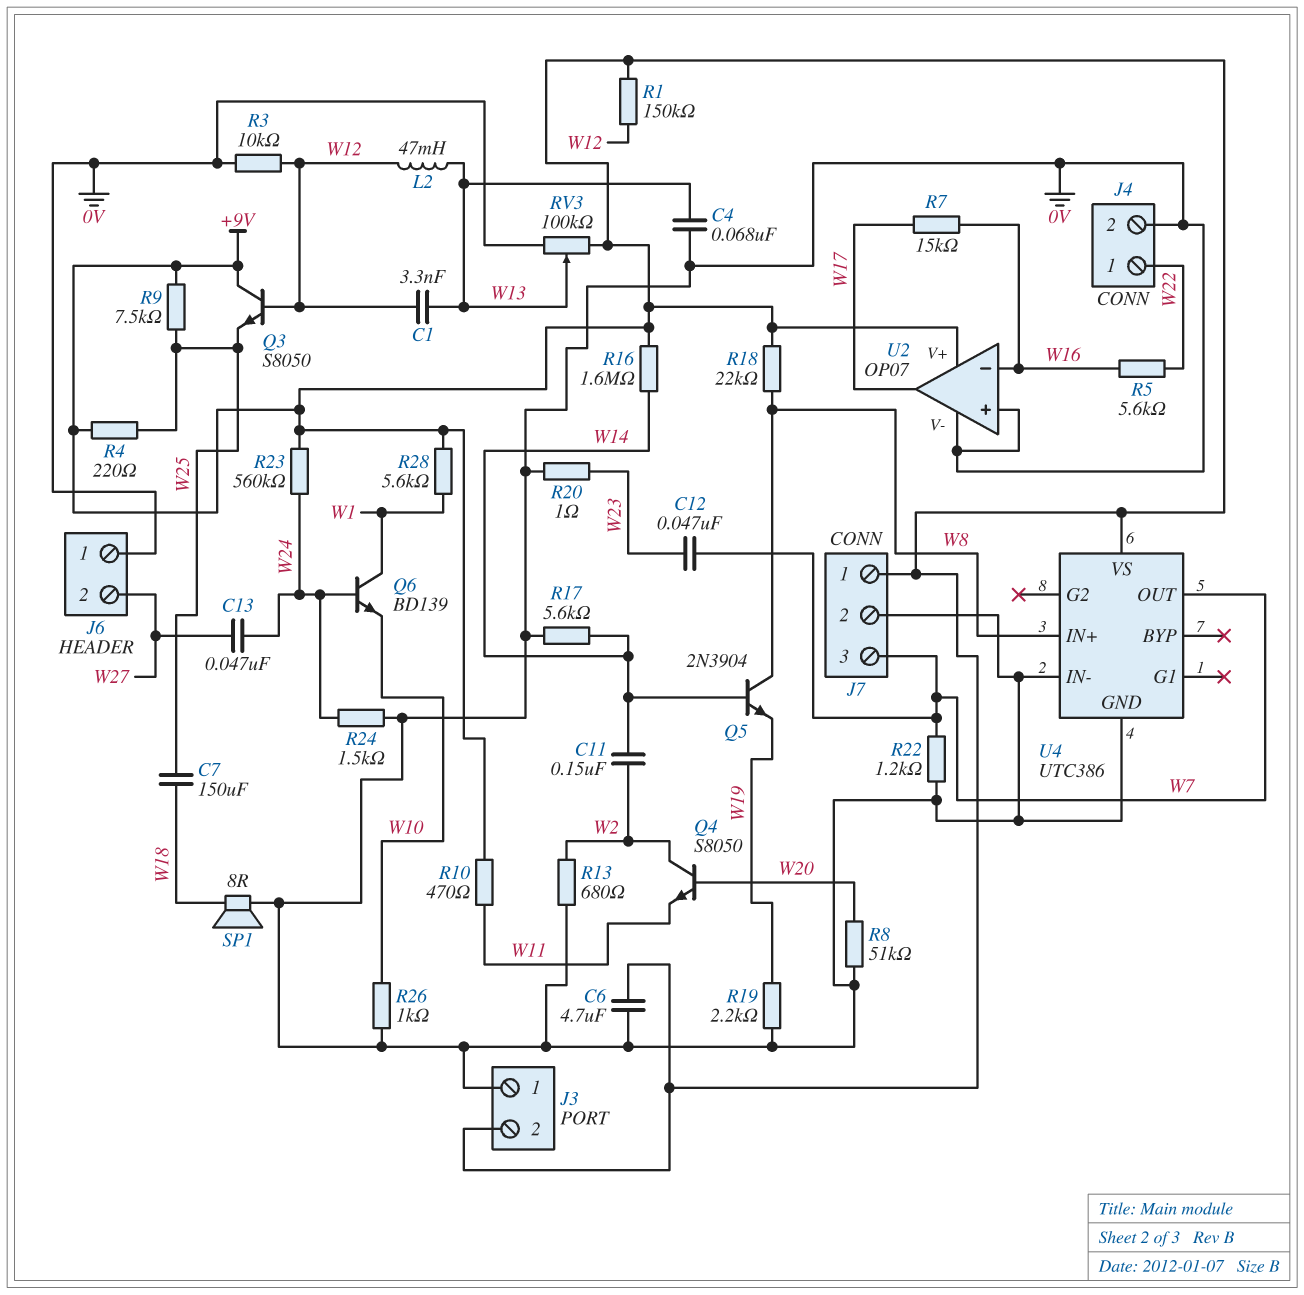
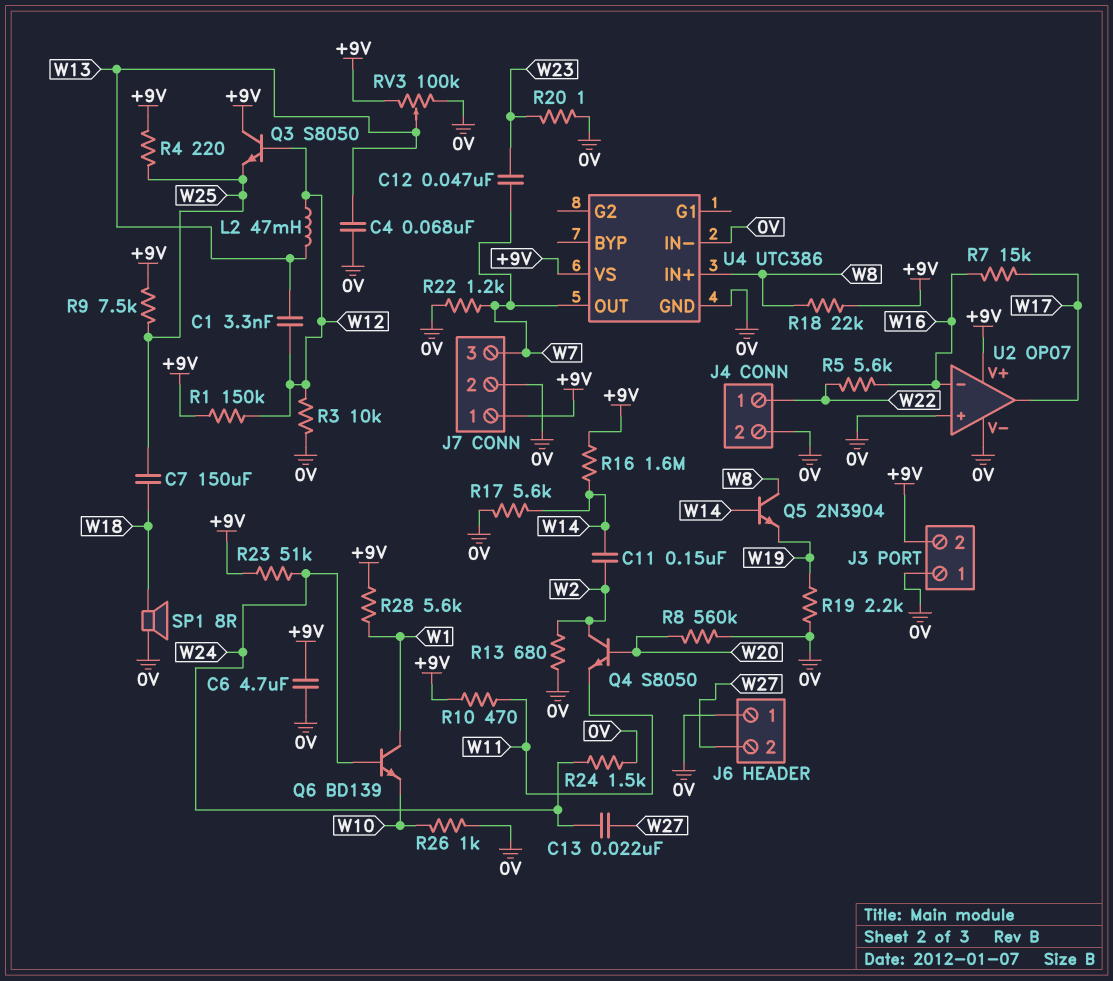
C13: 47nF (W24, W27) -> 22nF (W24, W27)
R8: 51k (0V, W20) -> 560k (0V, W20)
R23: 560k (+9V, W24) -> 51k (+9V, W24)

